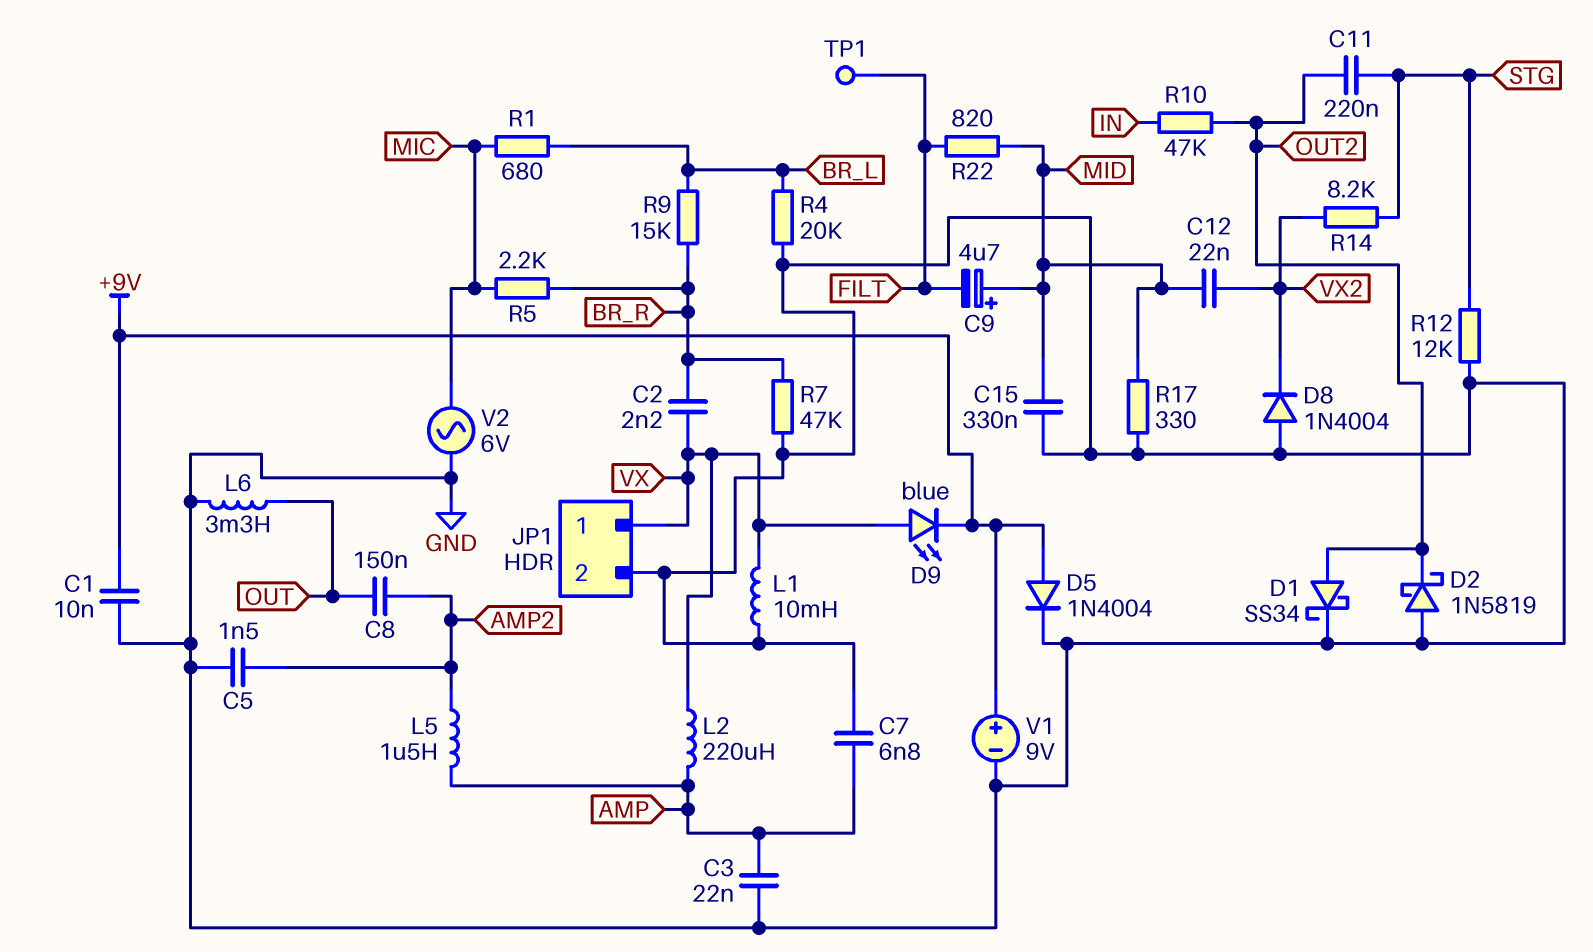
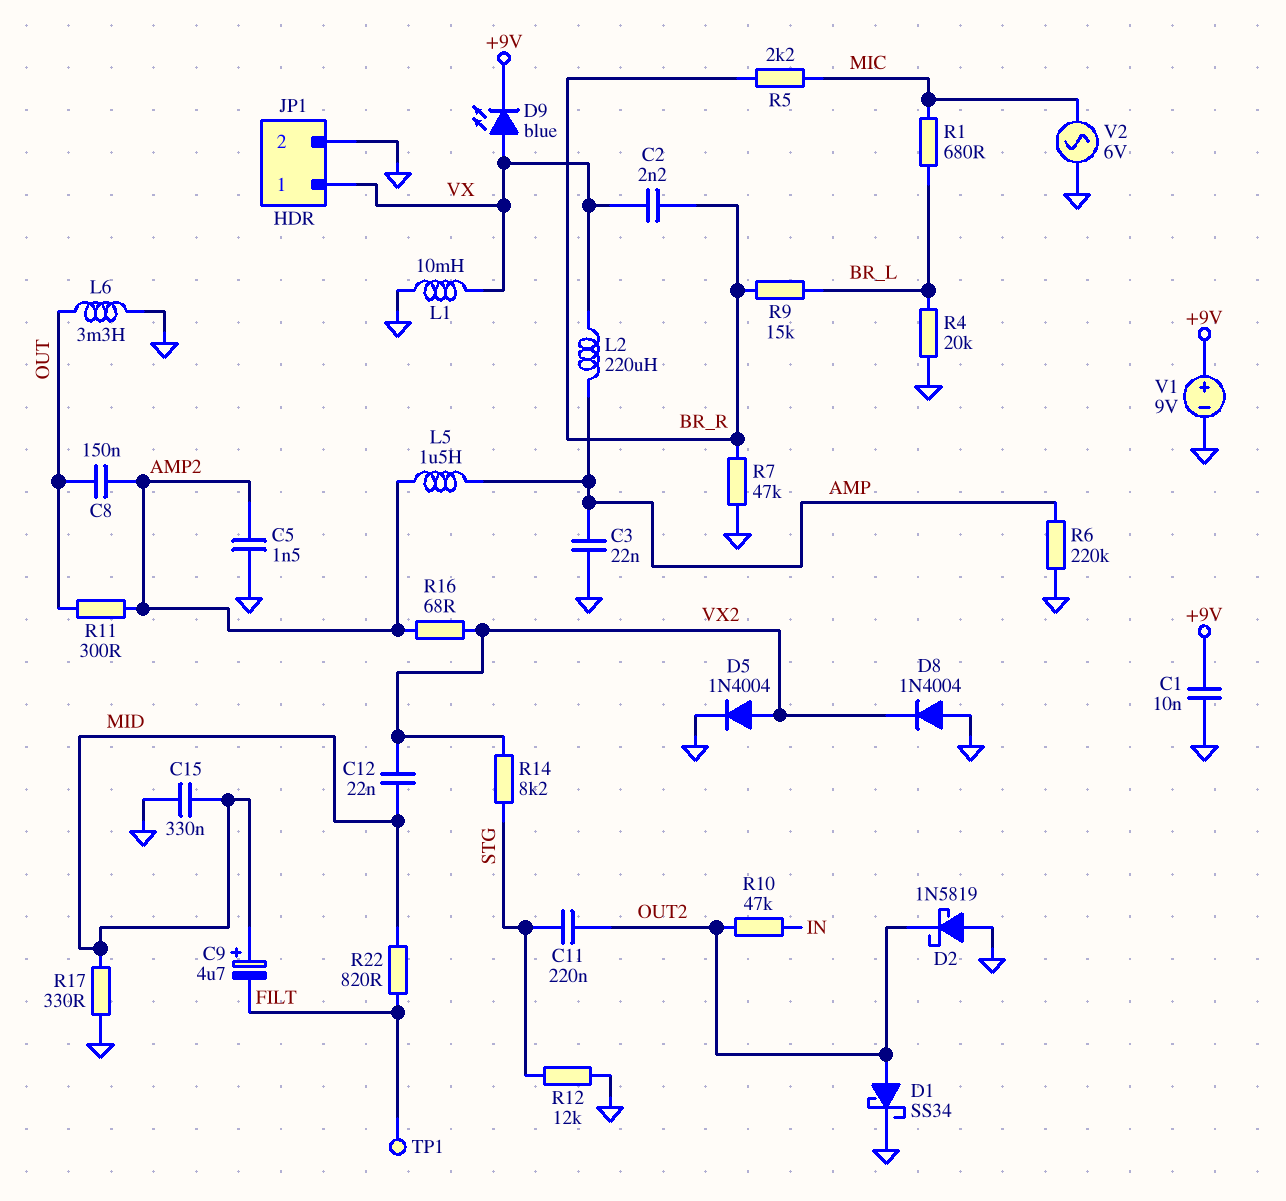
C7: 6.8nF (AMP, GND) -> none
D5: diode 1N4004 (A +9V, K GND) -> diode 1N4004 (A VX2, K GND)
R6: none -> 220k (AMP, GND)
R11: none -> 300 (AMP2, OUT)
R16: none -> 68 (AMP2, VX2)

